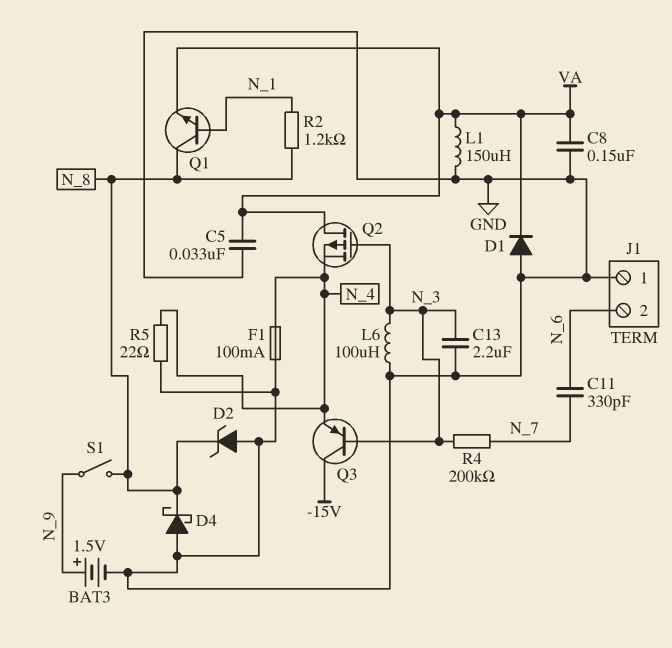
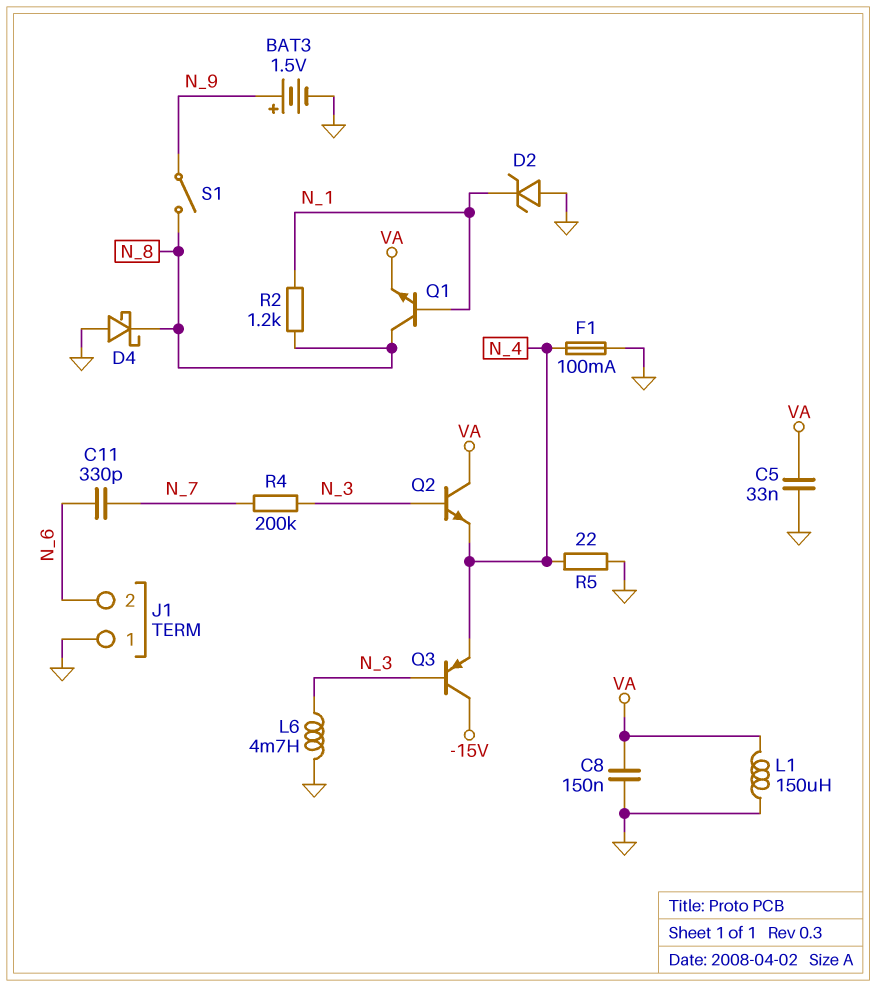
C13: 2.2uF (GND, N_3) -> none
D1: diode (A GND, K VA) -> none
D2: zener (A GND, K N_8) -> zener (A GND, K N_1)
L6: 100uH (GND, N_3) -> 4.7mH (GND, N_3)
Q2: PMOS (G N_3, D VA, S N_4) -> NPN (B N_3, C VA, E N_4)

